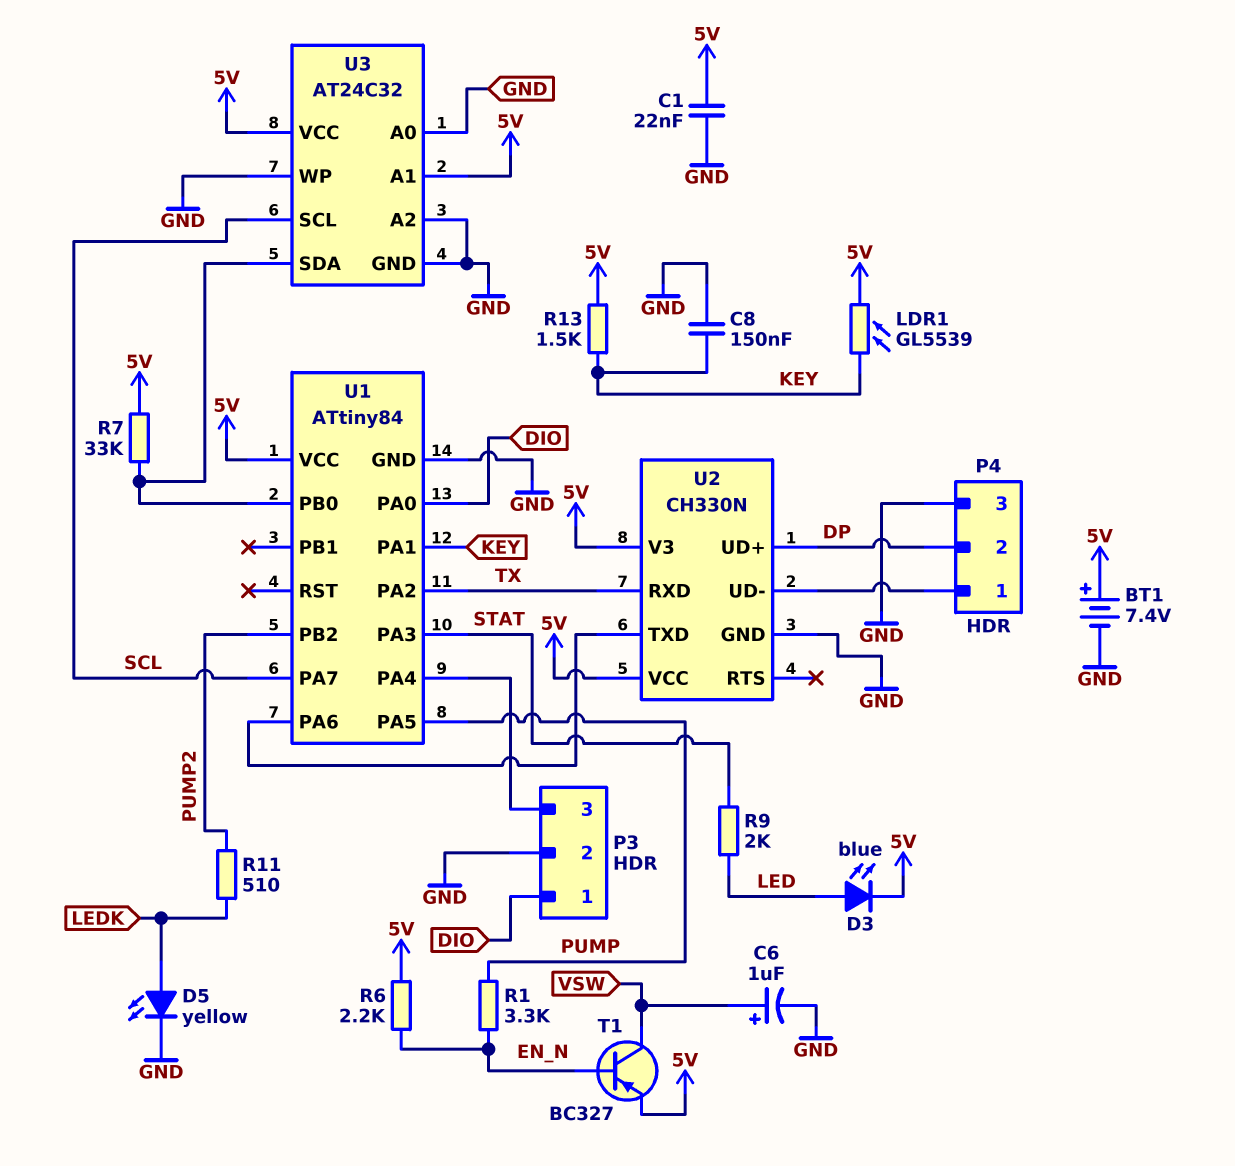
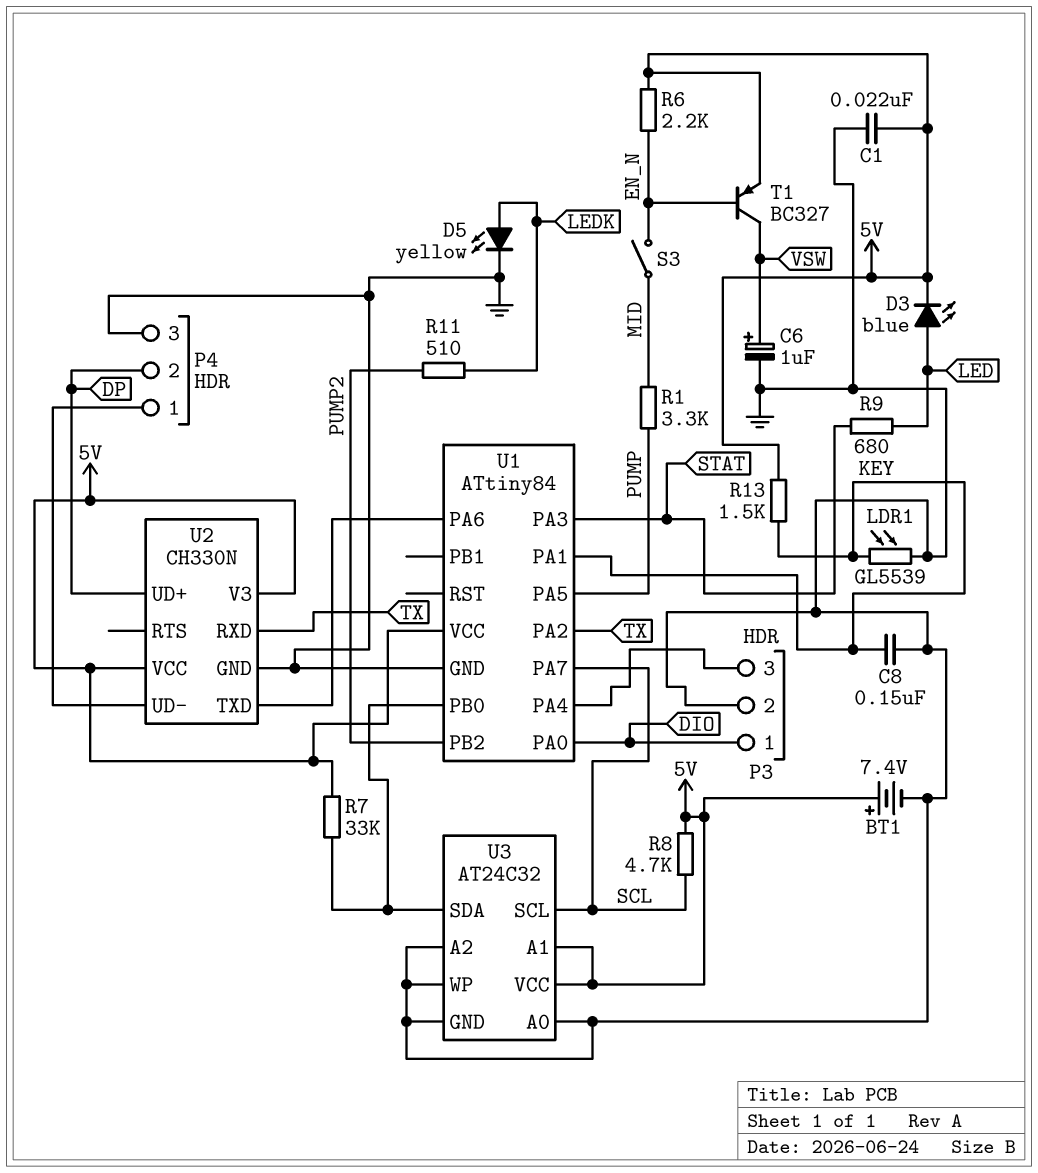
LDR1: GL5539 (5V, KEY) -> GL5539 (GND, KEY)
R1: 3.3k (EN_N, PUMP) -> 3.3k (MID, PUMP)
R8: none -> 4.7k (5V, SCL)
R9: 2k (LED, STAT) -> 680 (LED, STAT)
S3: none -> switch (EN_N, MID)

